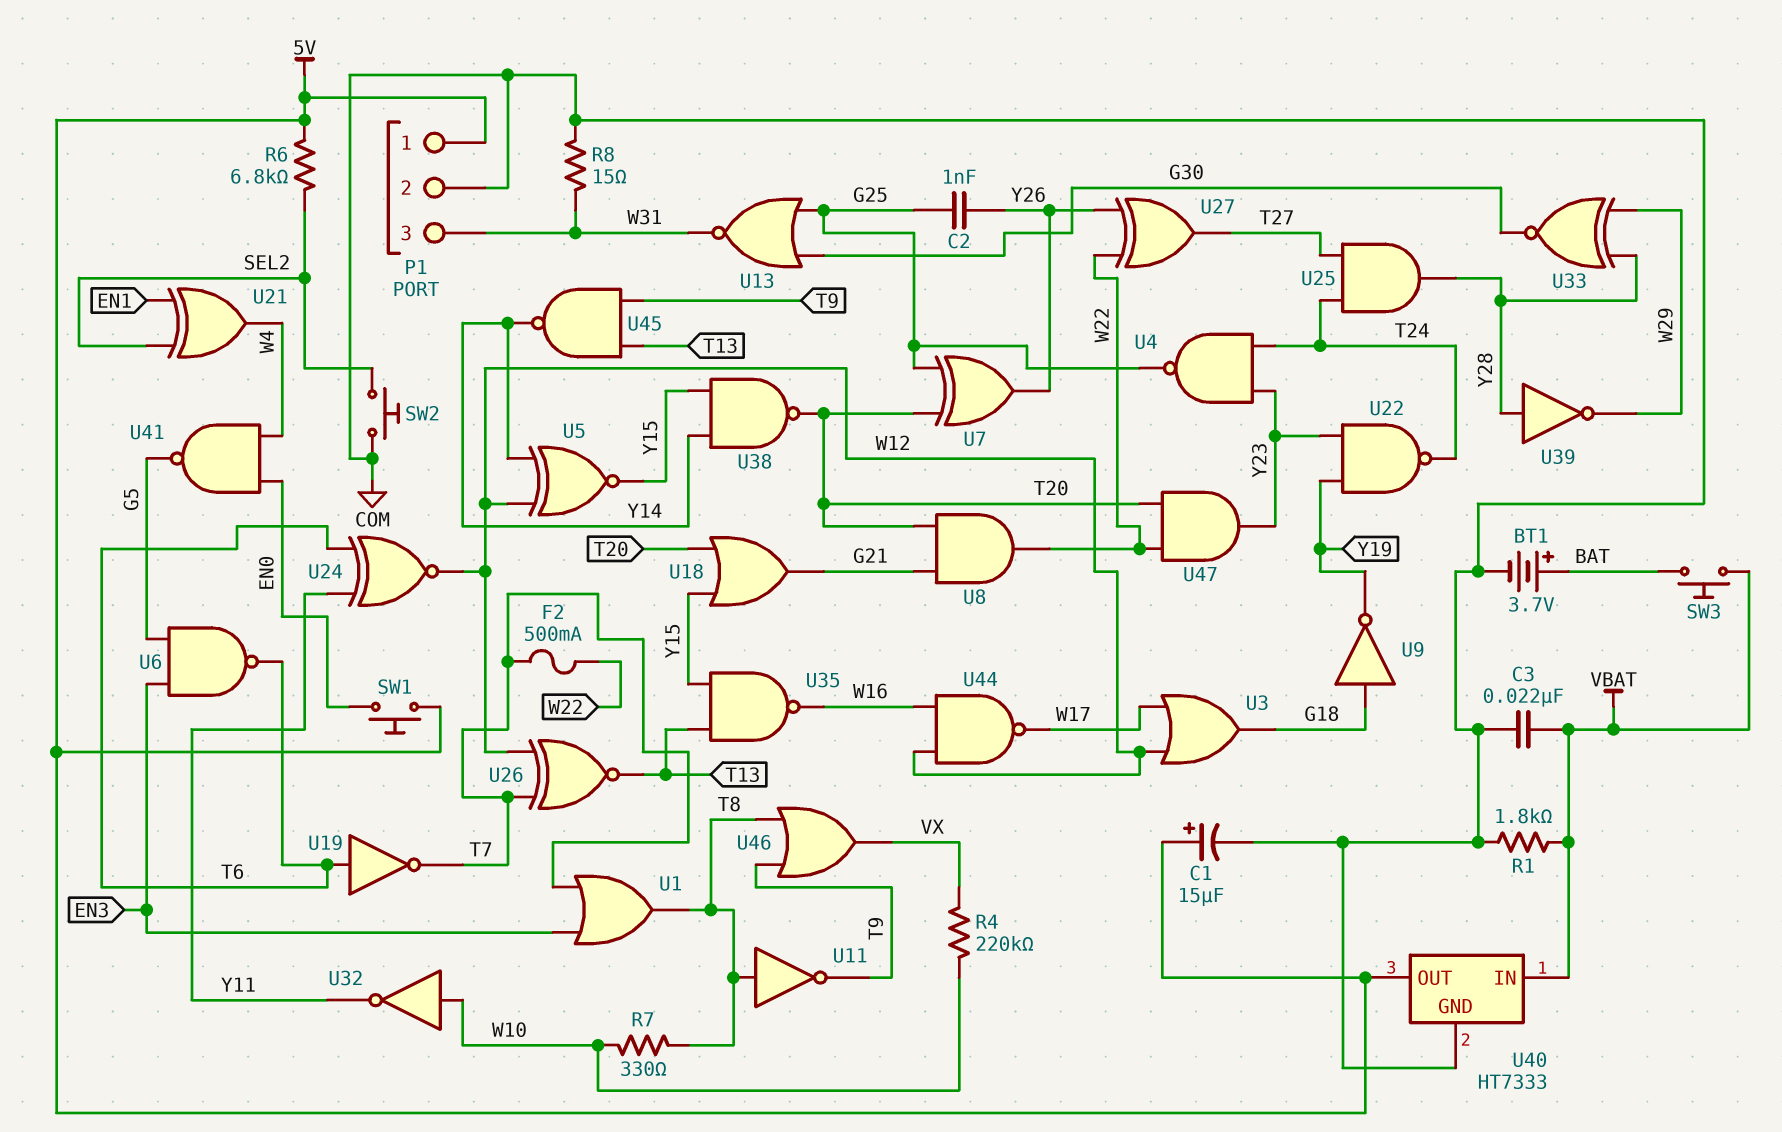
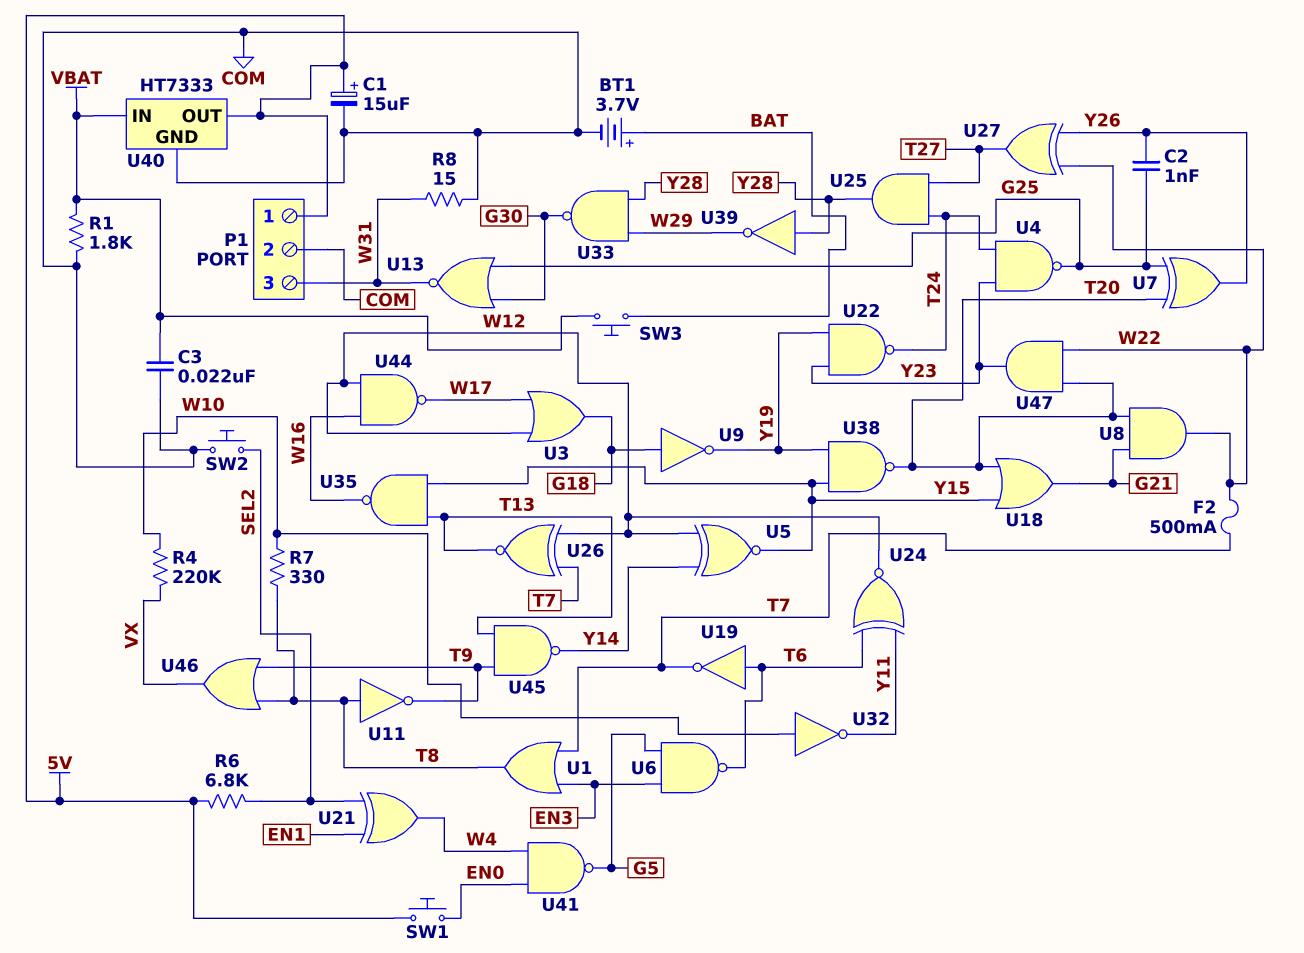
U33: XNOR (in W29, in Y28, out G30) -> NAND (in W29, in Y28, out G30)
U38: NAND (in Y14, in Y15, out T20) -> NAND (in Y15, in Y19, out T20)

